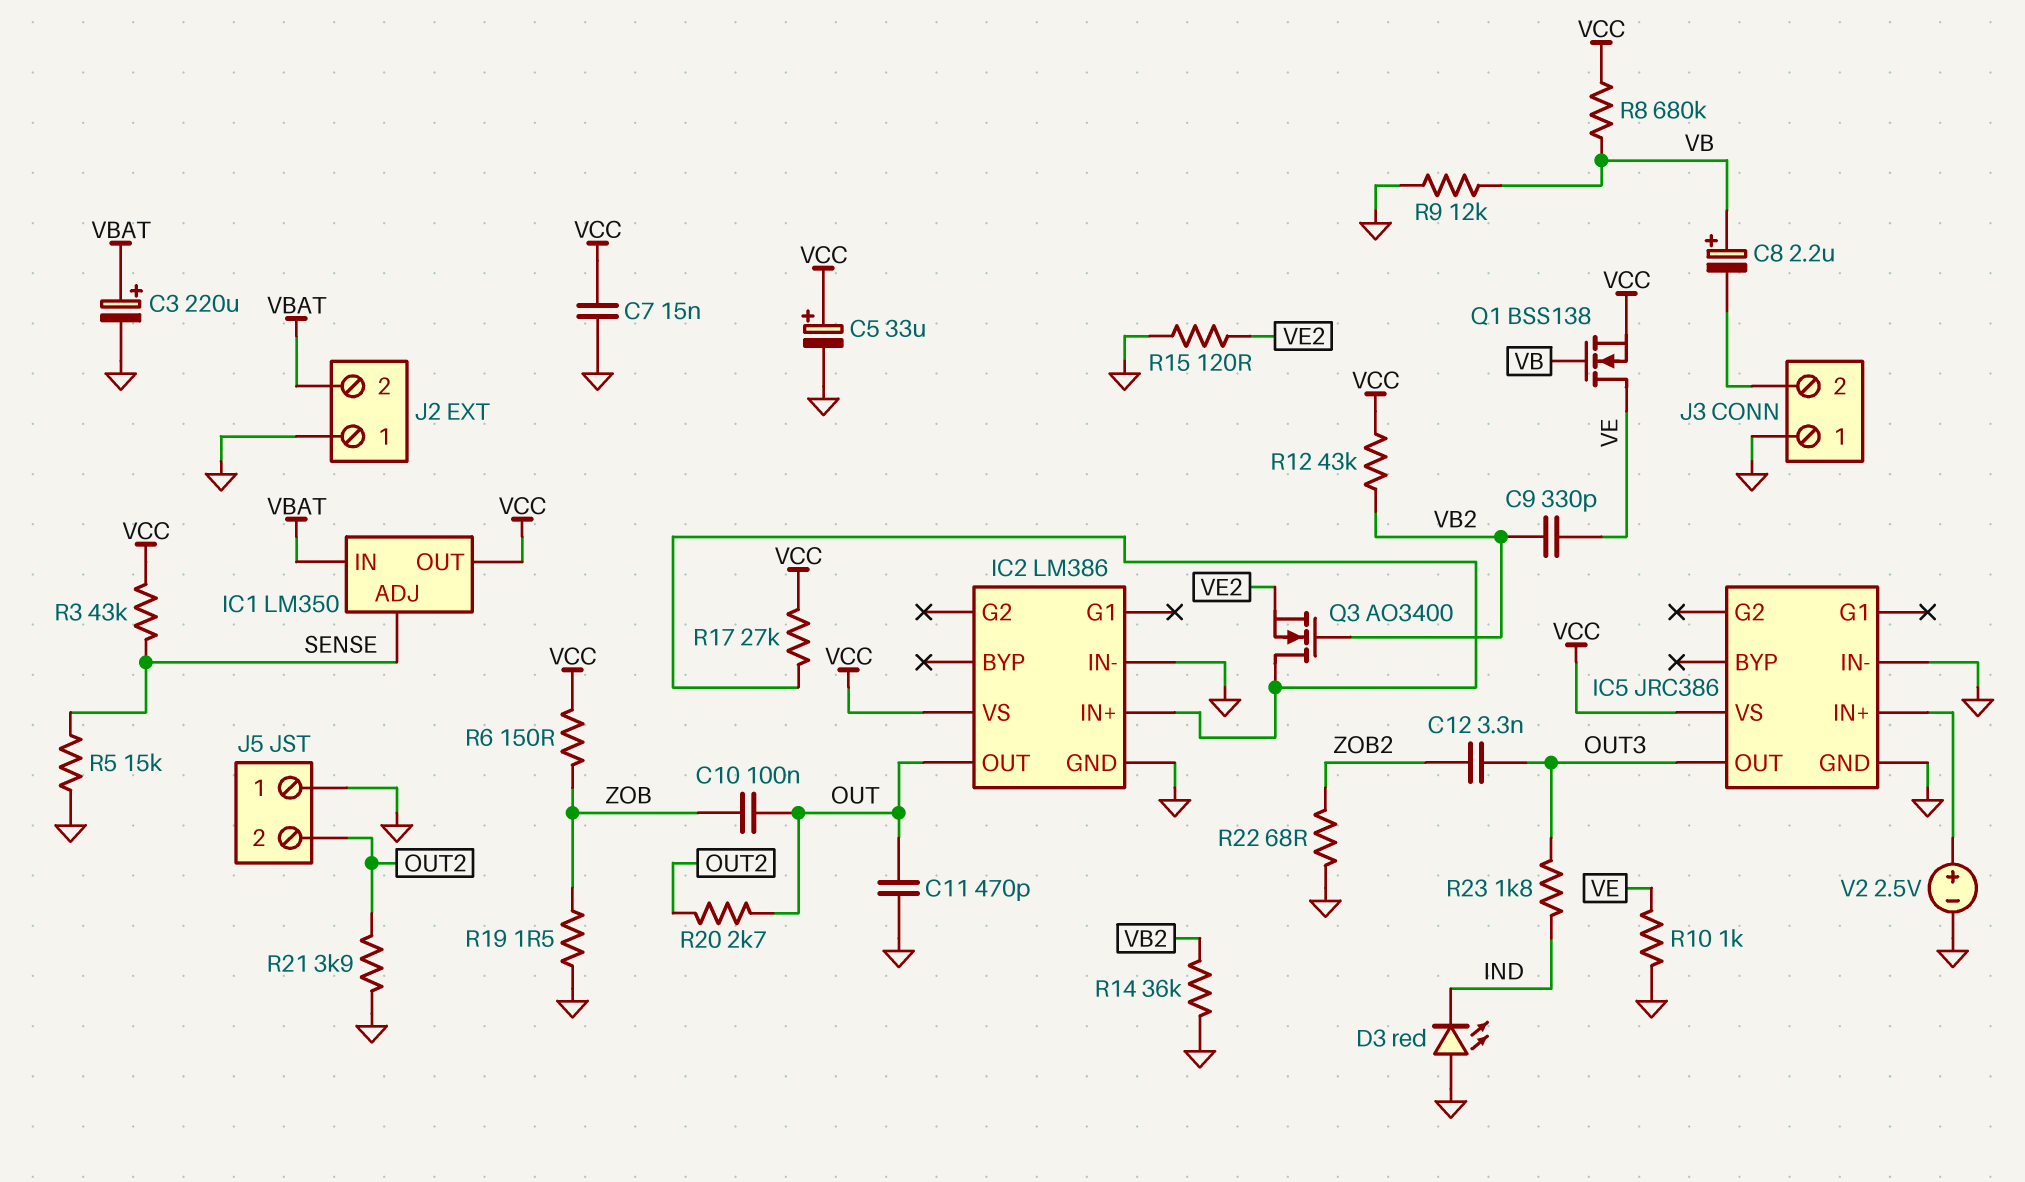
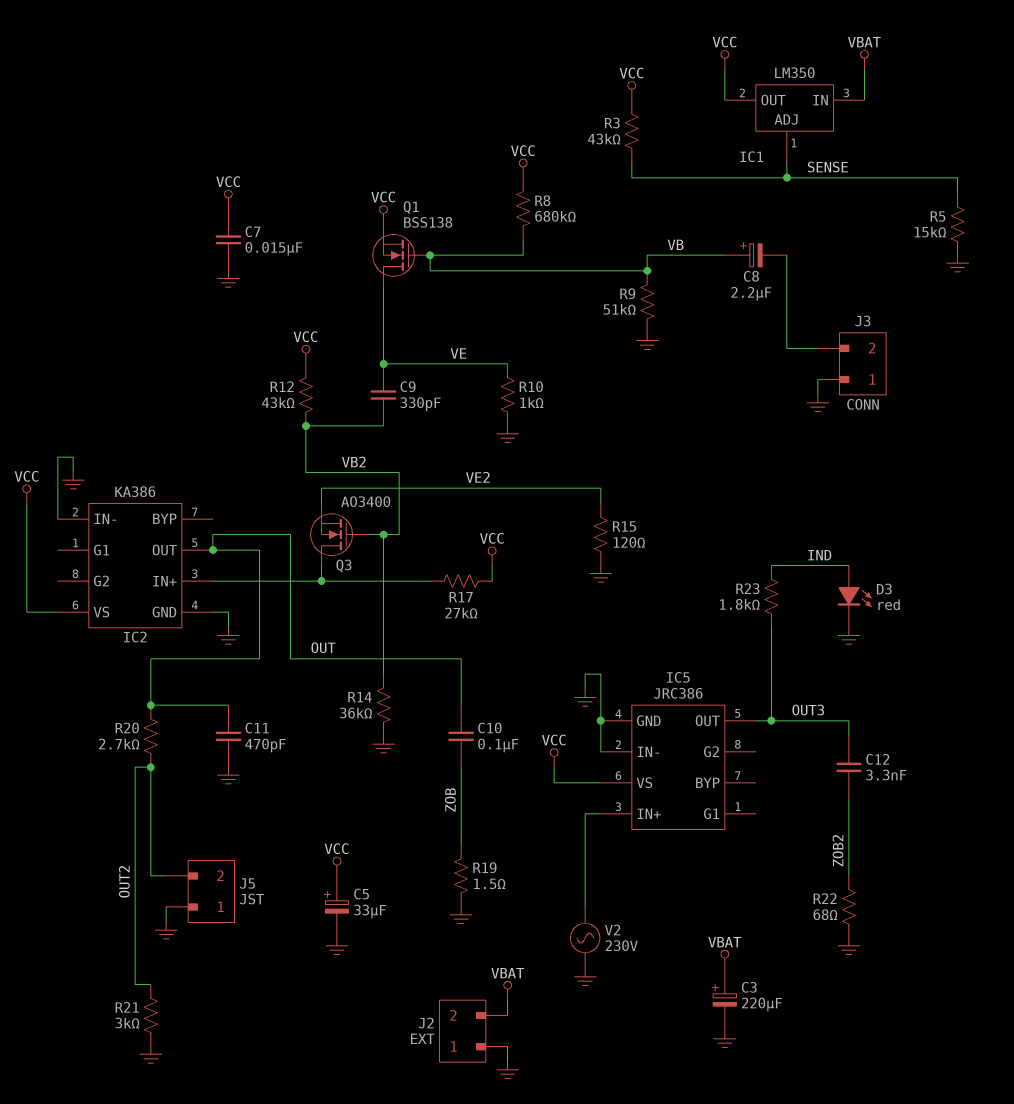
D3: LED red (A GND, K IND) -> LED red (A IND, K GND)
IC2: LM386 -> KA386
R6: 150 (VCC, ZOB) -> none
R9: 12k (GND, VB) -> 51k (GND, VB)
R21: 3.9k (GND, OUT2) -> 3k (GND, OUT2)
V2: 2.5V (plus IC5/IN+, minus GND) -> AC 230V (GND, IC5/IN+)

